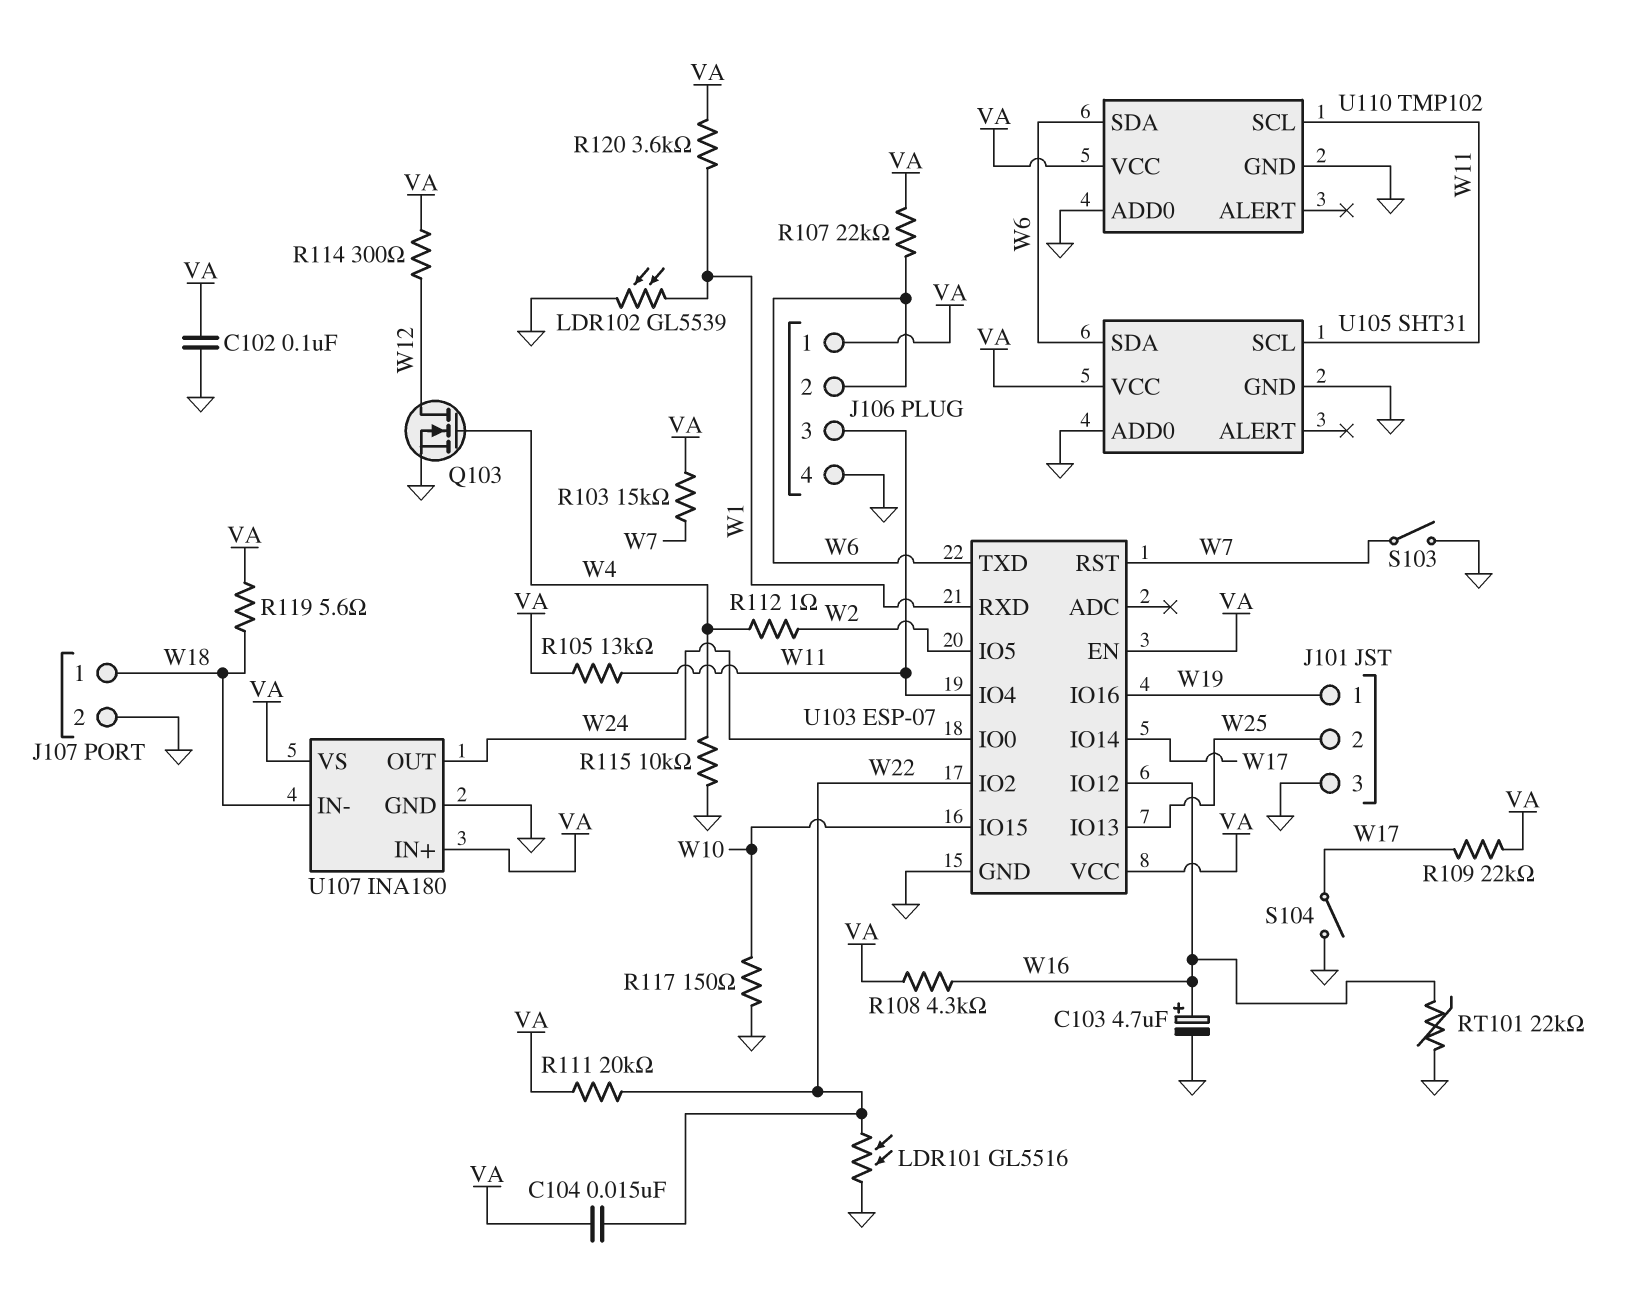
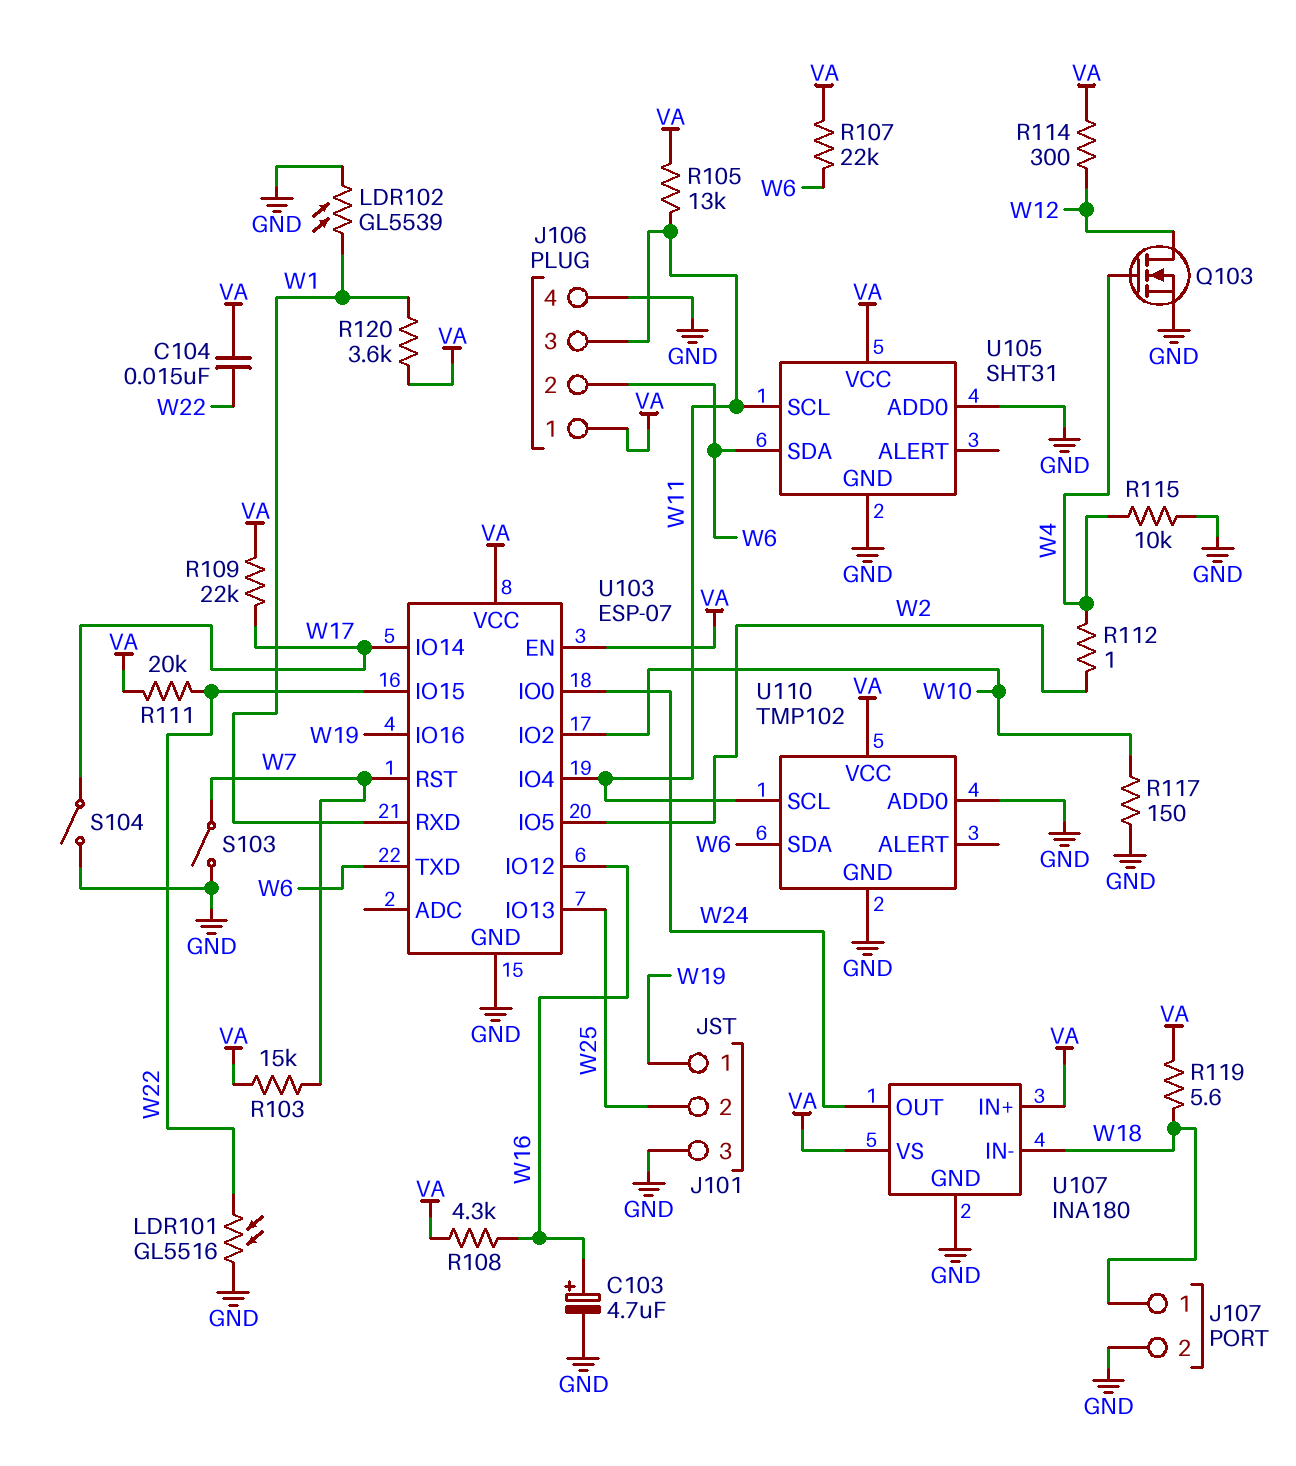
C102: 100nF (GND, VA) -> none
RT101: 22k (GND, W16) -> none
U103 pin IO2: W22 -> W10
U103 pin IO15: W10 -> W22

